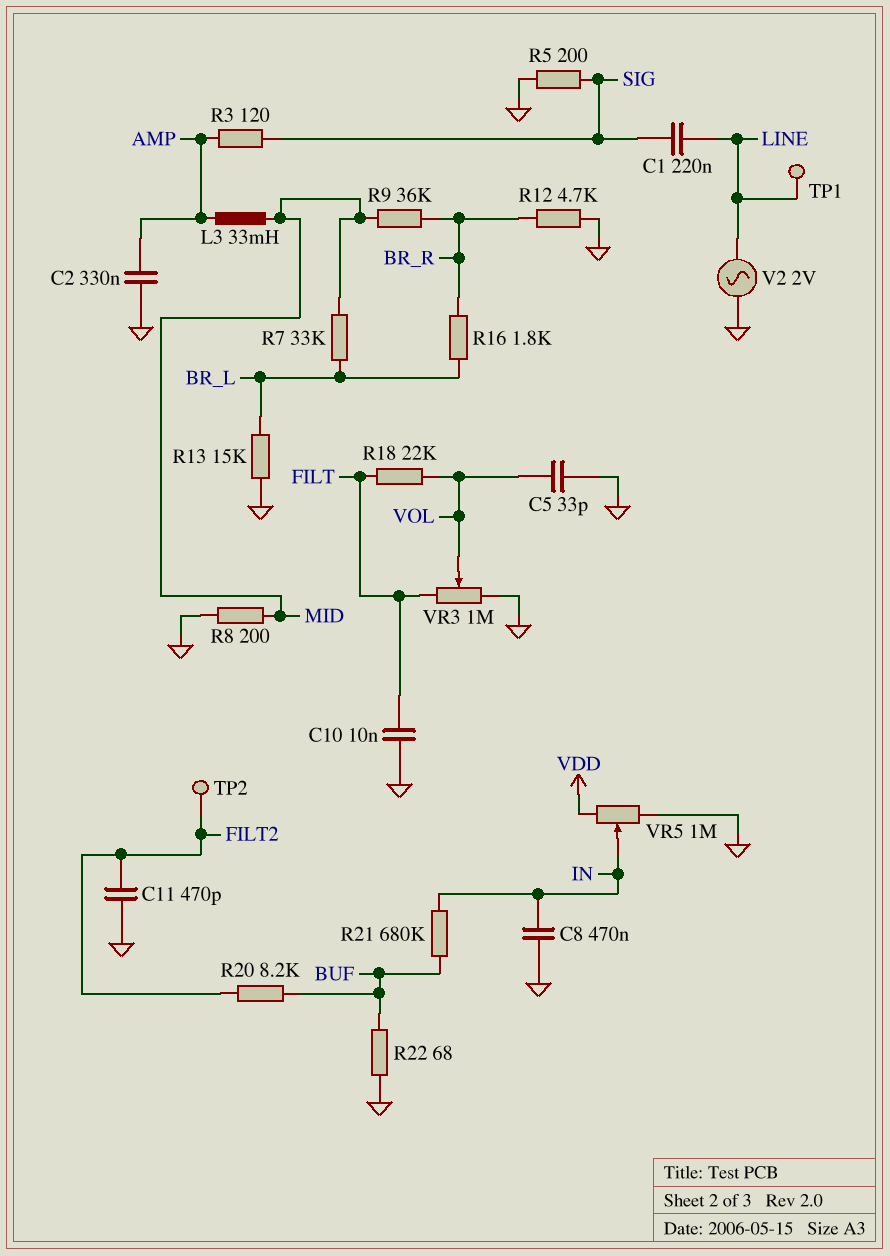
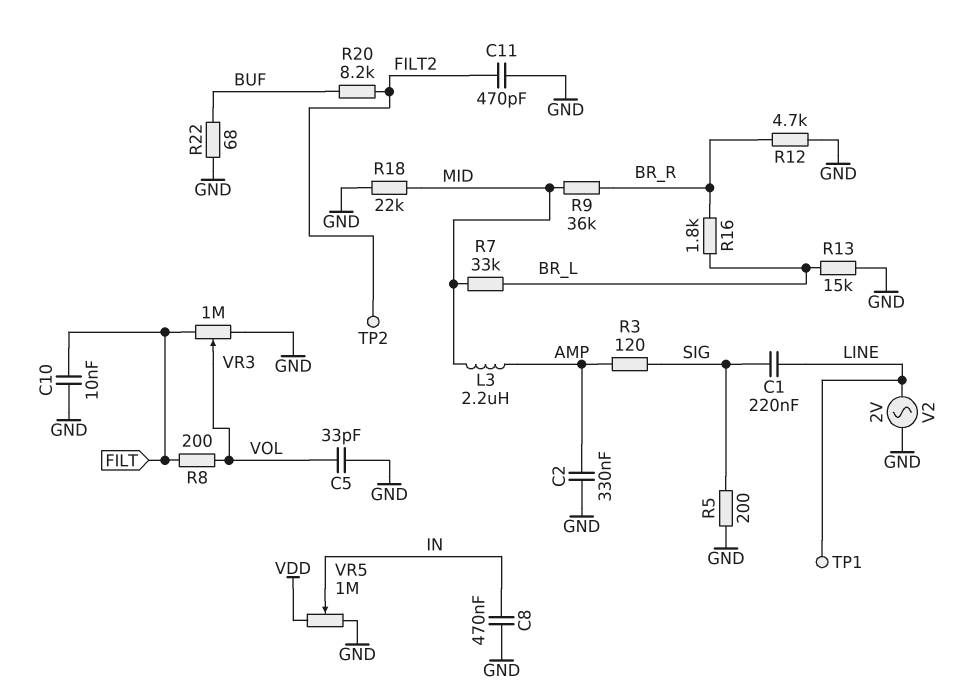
L3: 33mH (AMP, MID) -> 2.2uH (AMP, MID)
R8: 200 (GND, MID) -> 200 (FILT, VOL)
R18: 22k (FILT, VOL) -> 22k (GND, MID)
R21: 680k (BUF, IN) -> none

